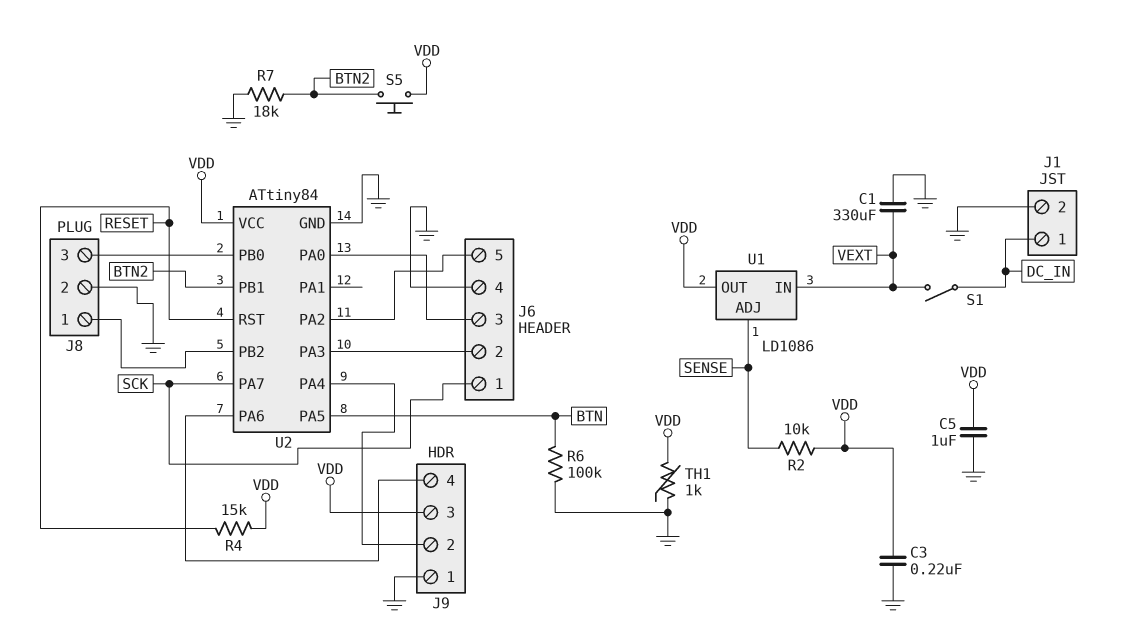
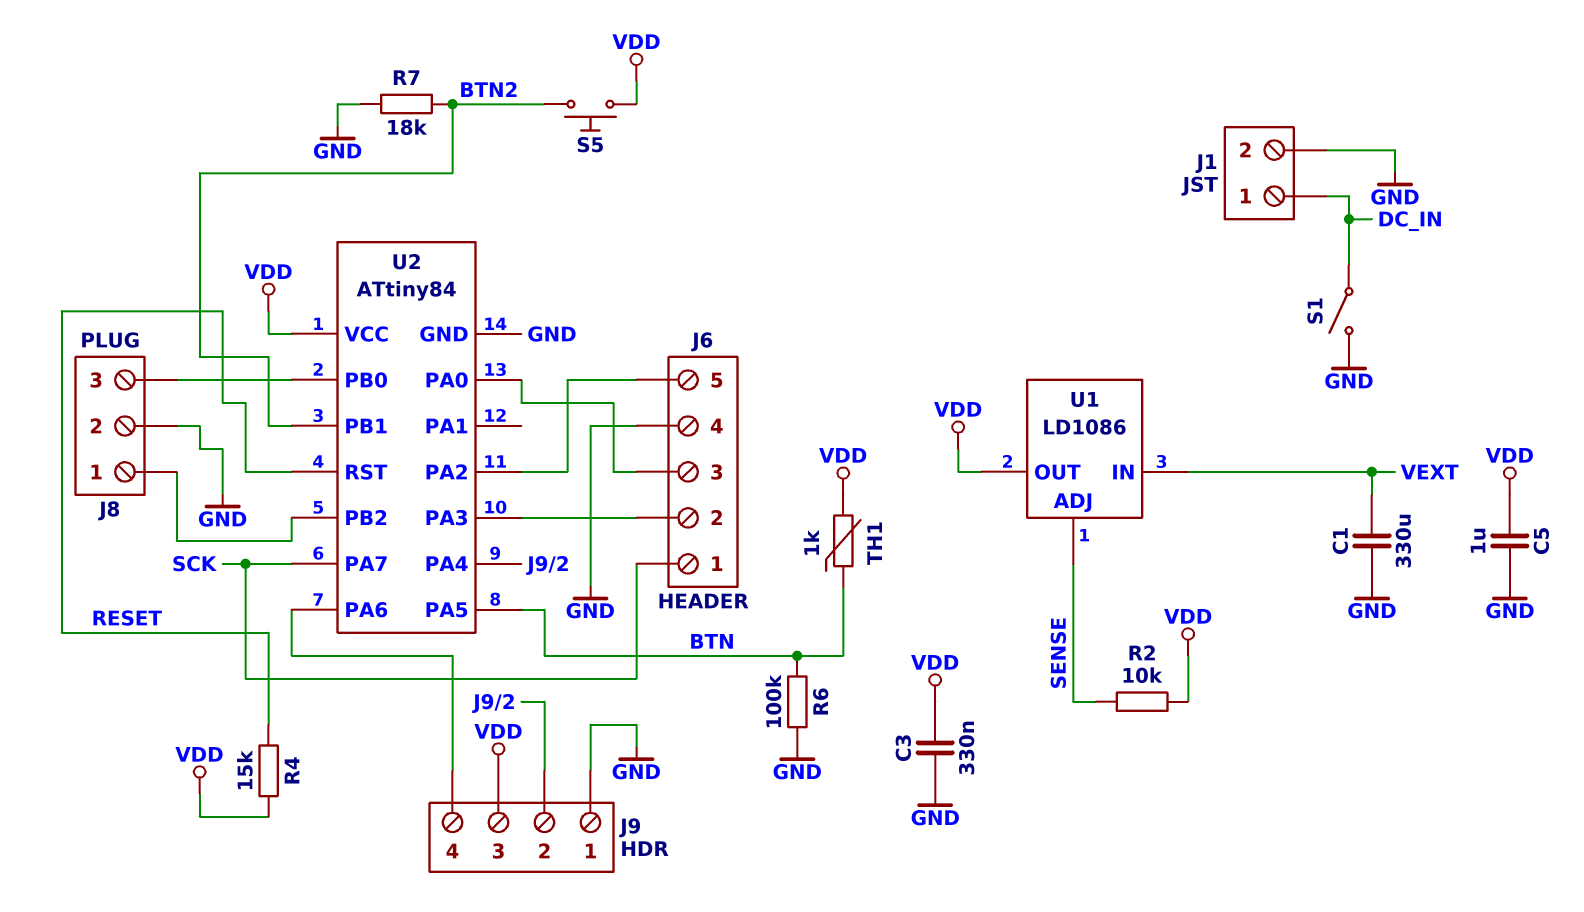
C3: 220nF (GND, VDD) -> 330nF (GND, VDD)
S1: switch (DC_IN, VEXT) -> switch (DC_IN, GND)
TH1: 1k (GND, VDD) -> 1k (BTN, VDD)

